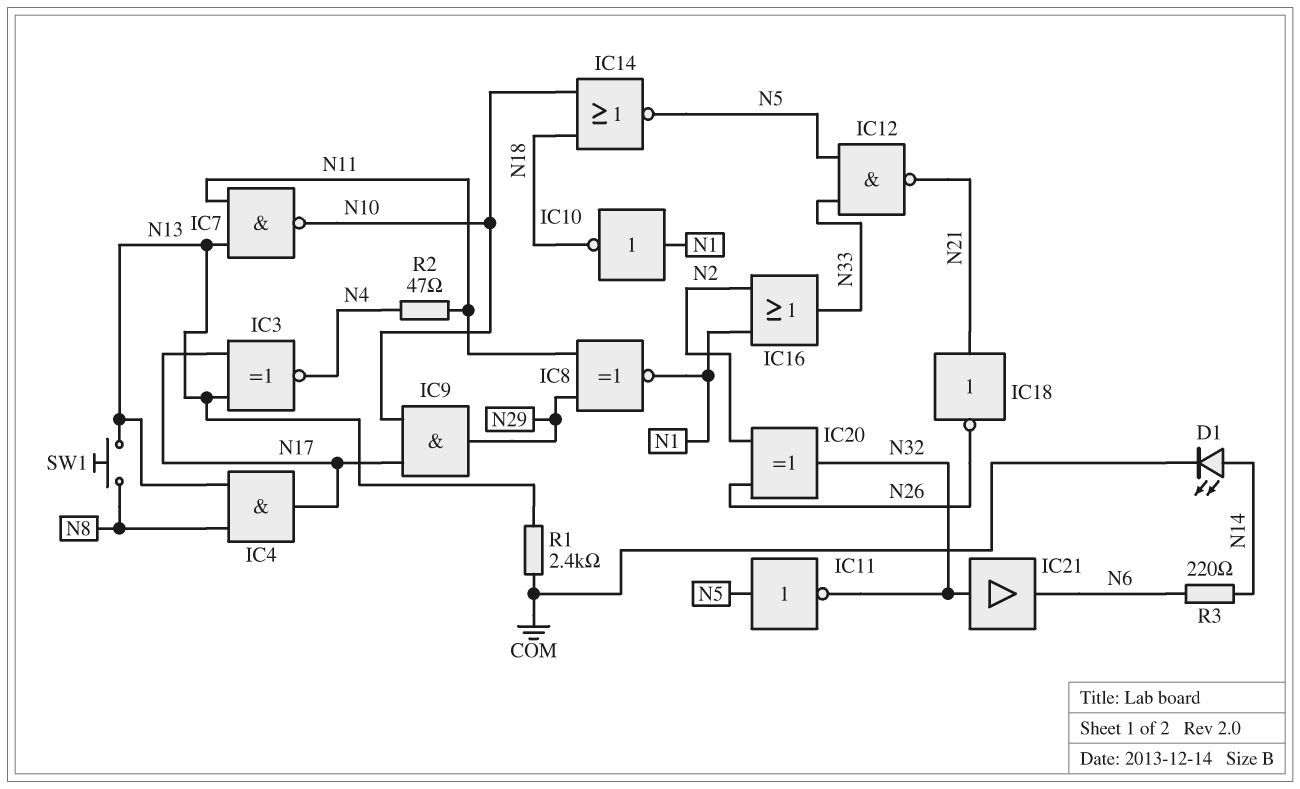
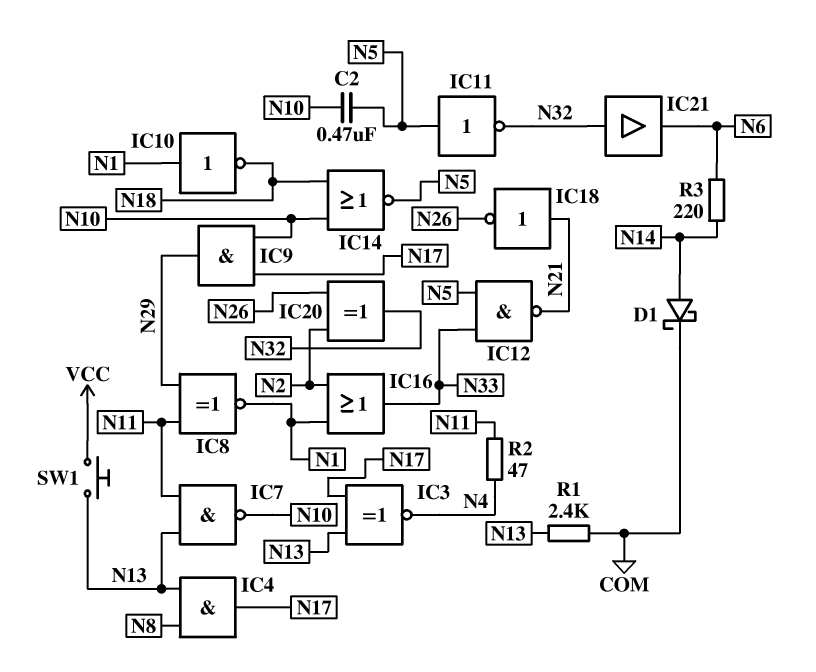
C2: none -> 470nF (N5, N10)
D1: LED (A N14, K COM) -> schottky (A N14, K COM)
SW1: button (N8, N13) -> button (N13, VCC)

